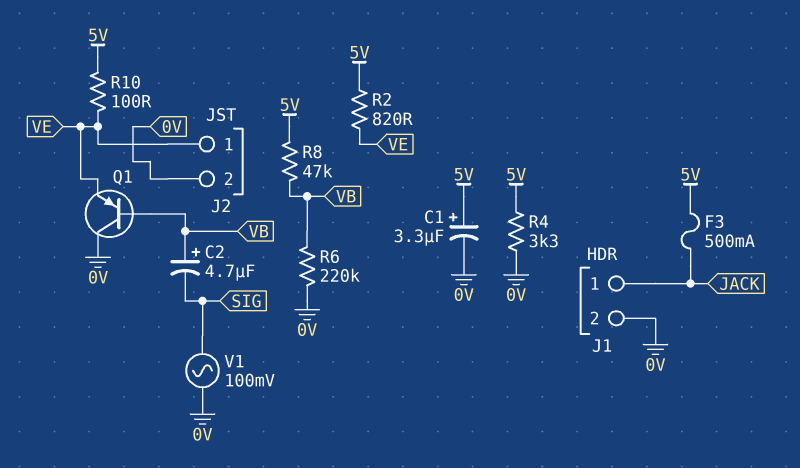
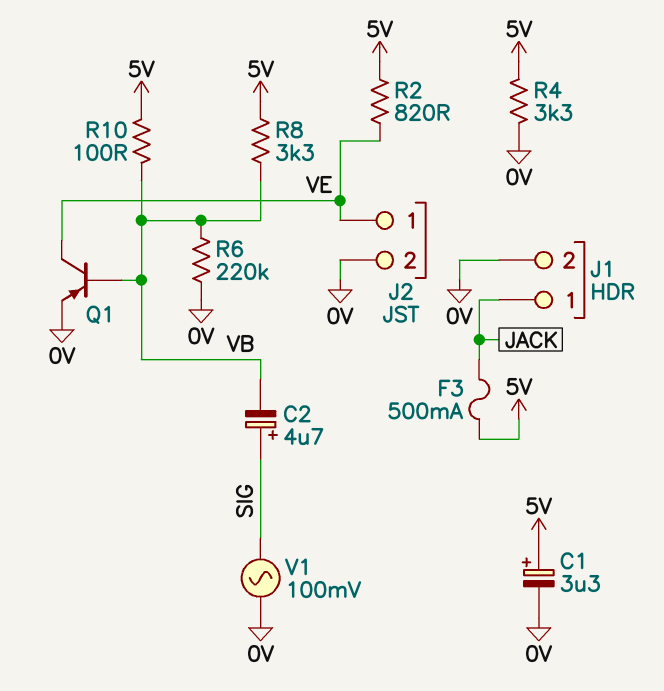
C2: 4.7uF (plus VB, minus SIG) -> 4.7uF (plus SIG, minus VB)
Q1: PNP (B VB, C 0V, E VE) -> PNP (B VB, C VE, E 0V)
R8: 47k (5V, VB) -> 3.3k (5V, VB)
R10: 100 (5V, VE) -> 100 (5V, VB)

